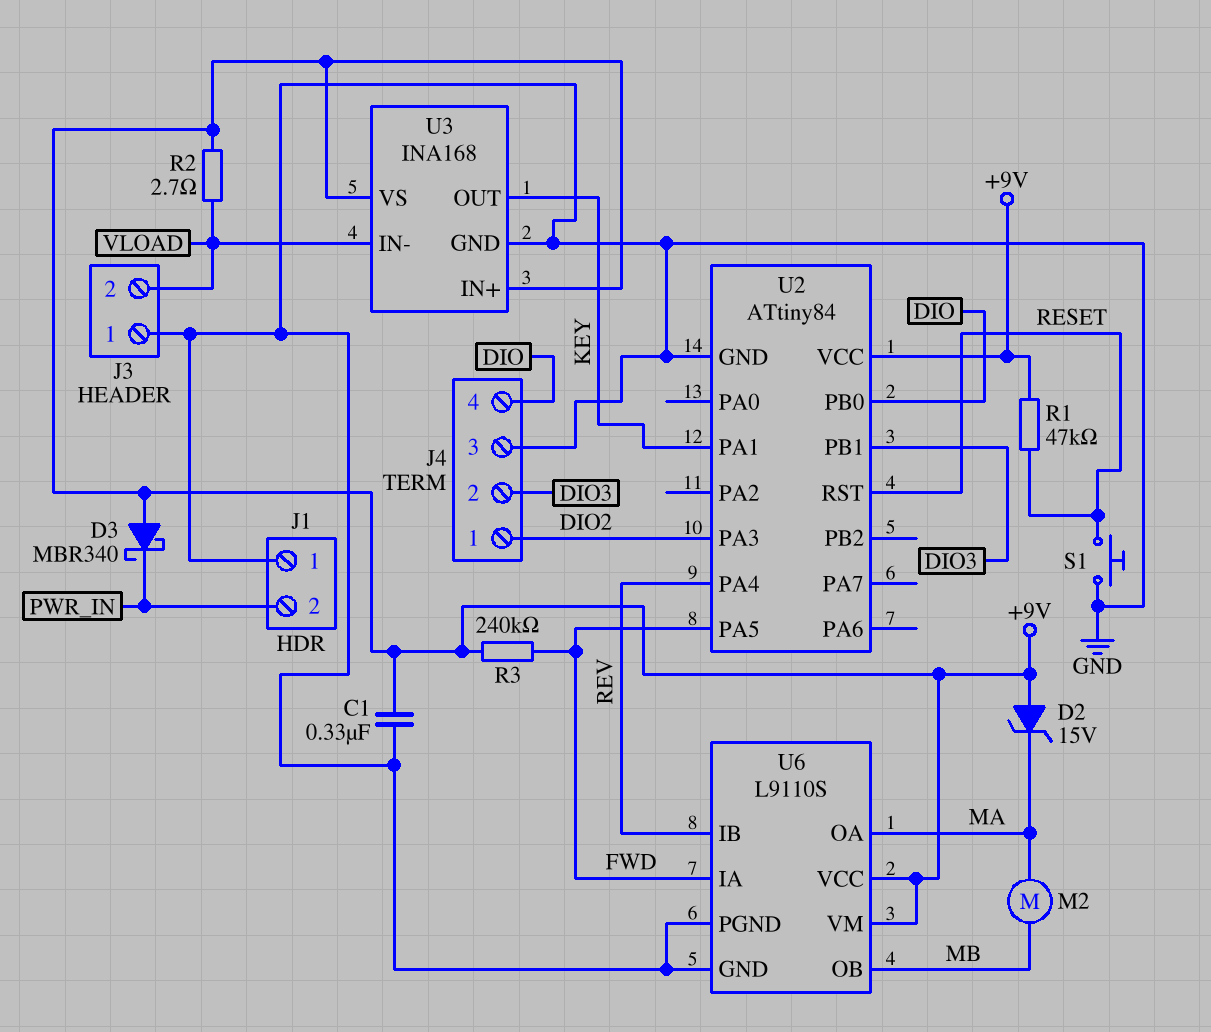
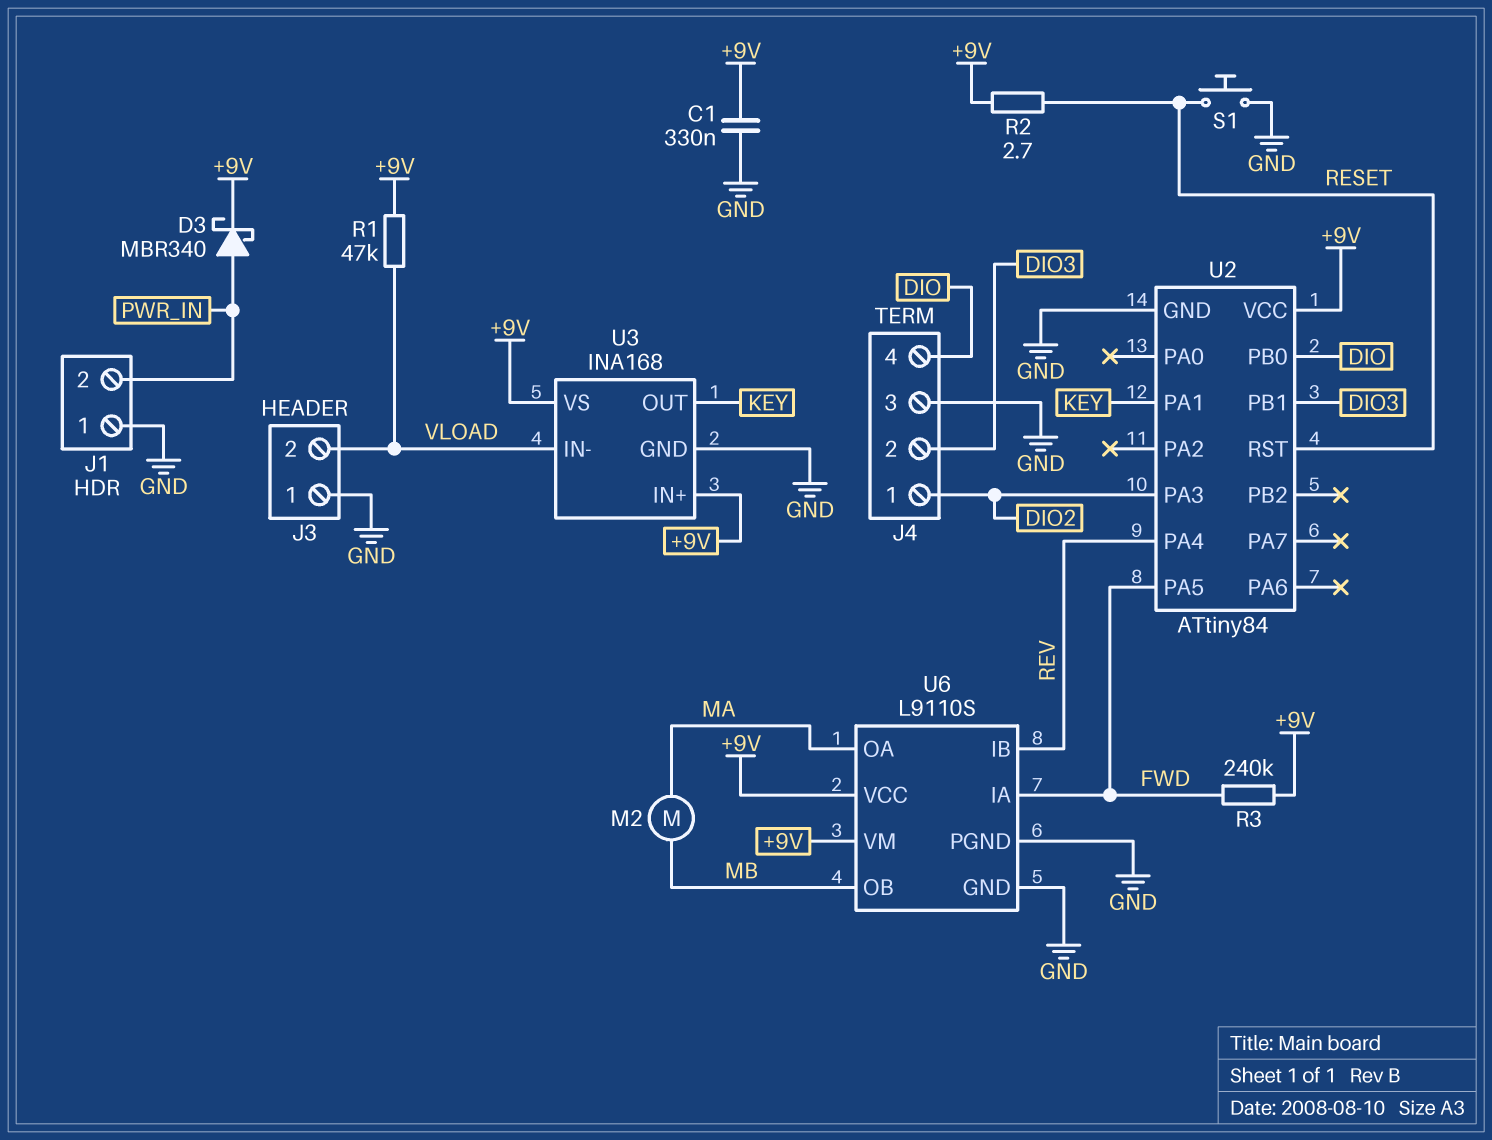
D2: zener 15V (A +9V, K MA) -> none
D3: schottky MBR340 (A +9V, K PWR_IN) -> schottky MBR340 (A PWR_IN, K +9V)
R1: 47k (+9V, RESET) -> 47k (+9V, VLOAD)
R2: 2.7 (+9V, VLOAD) -> 2.7 (+9V, RESET)

